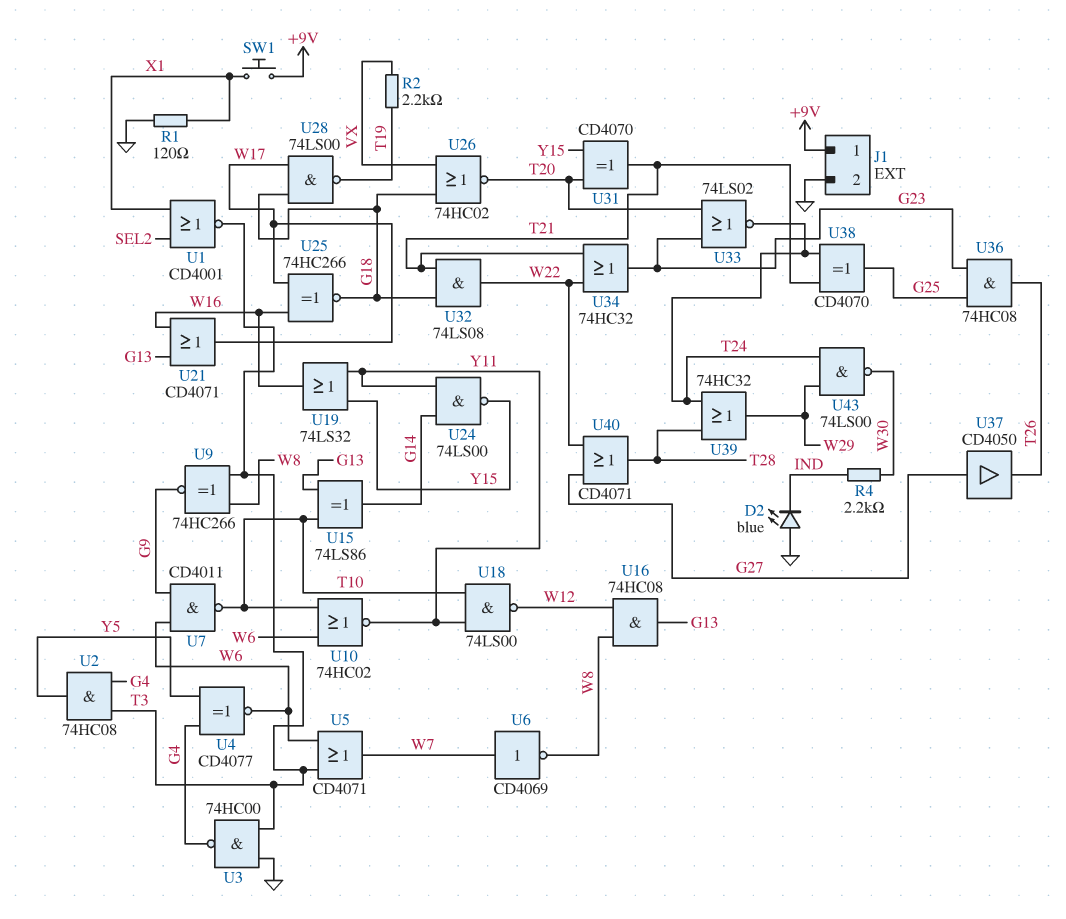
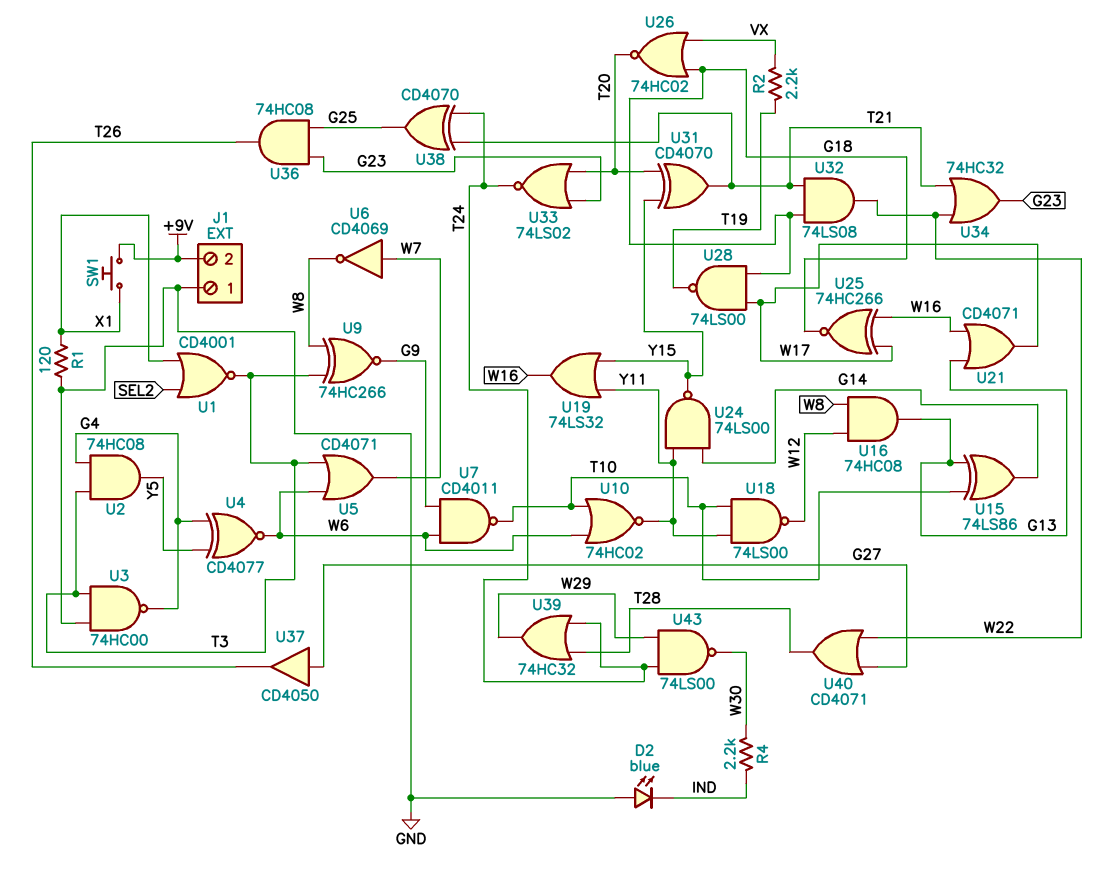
J1 pin 1: +9V -> GND
J1 pin 2: GND -> +9V

